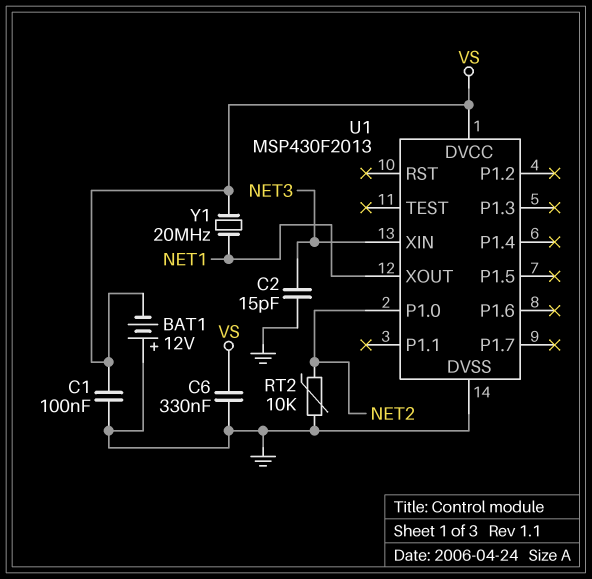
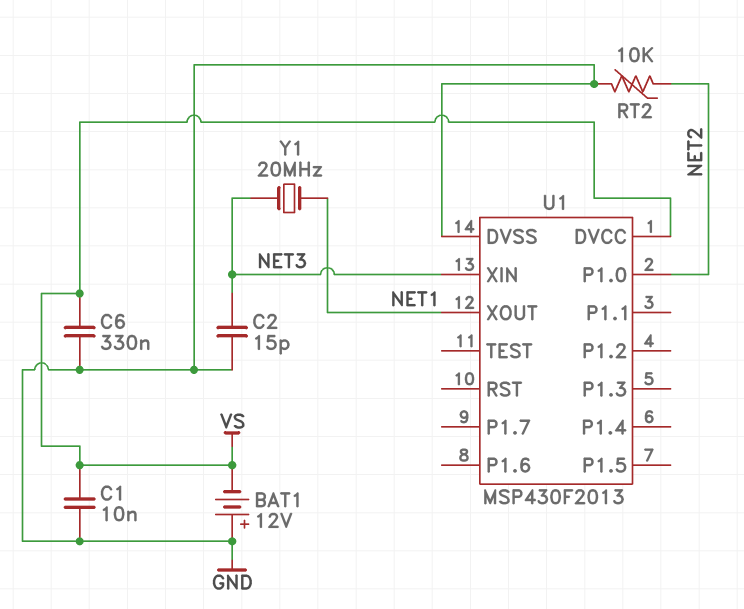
C1: 100nF (GND, VS) -> 10nF (GND, VS)
Y1: 20MHz (NET1, VS) -> 20MHz (NET1, NET3)

